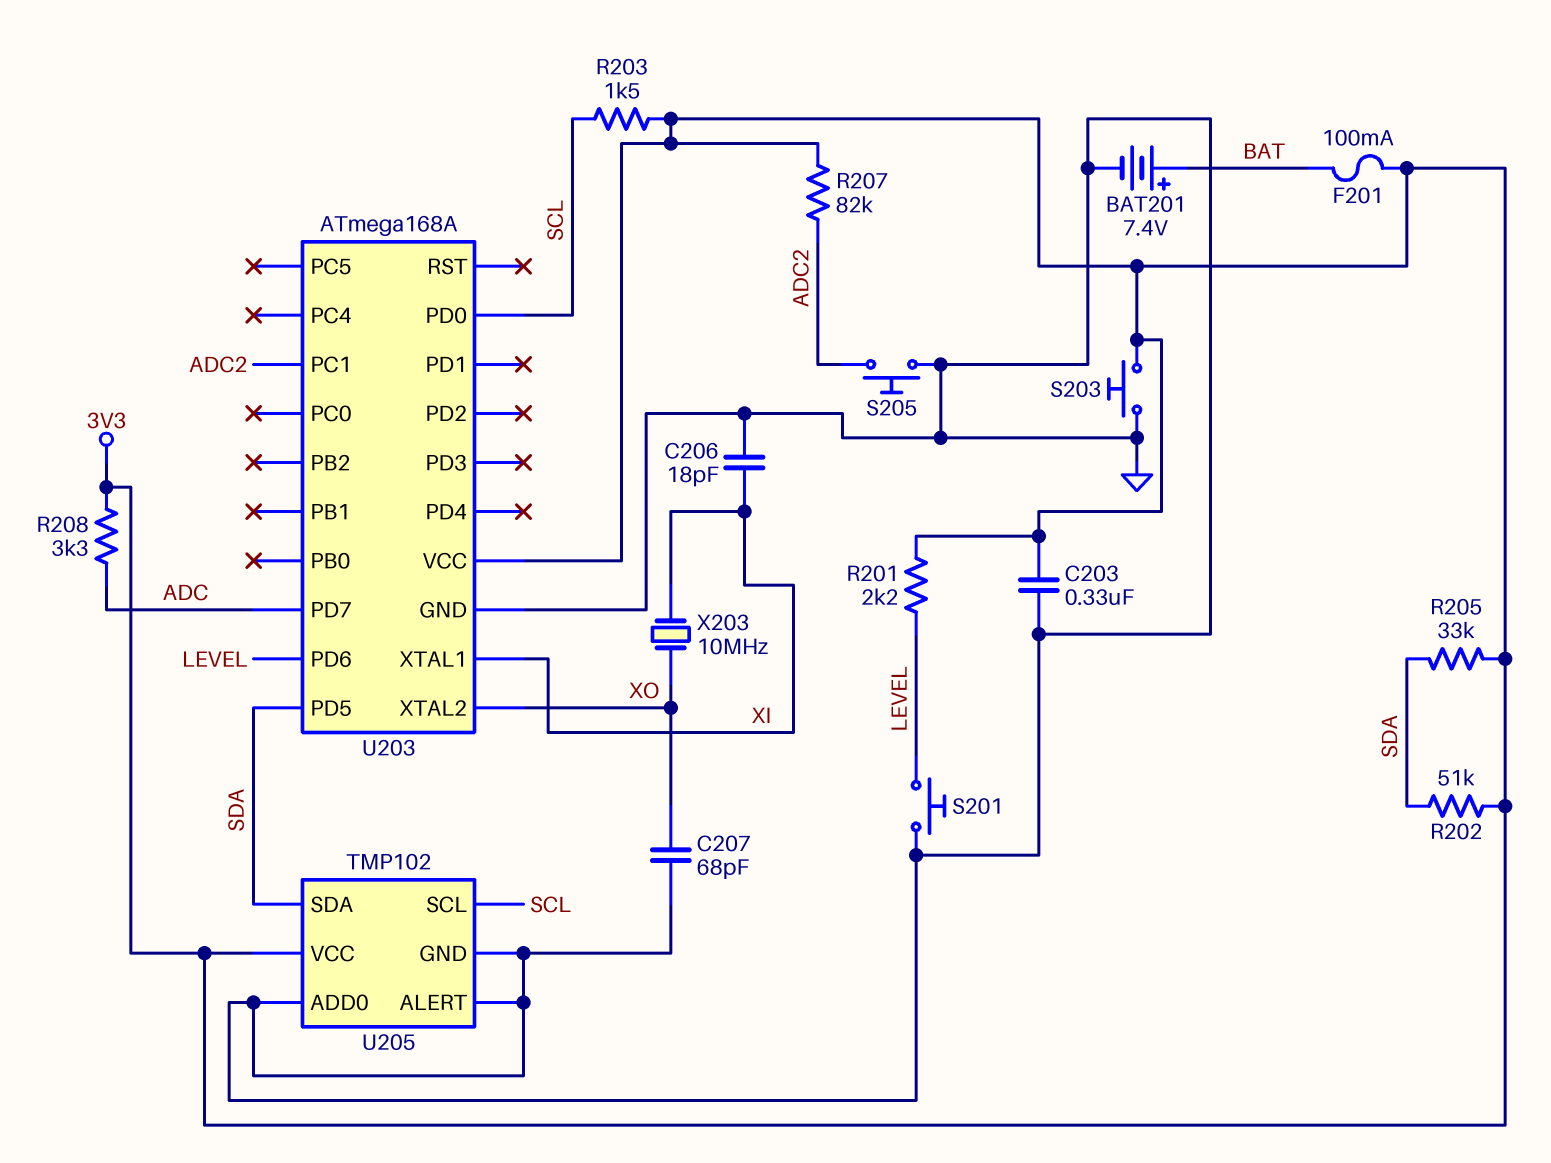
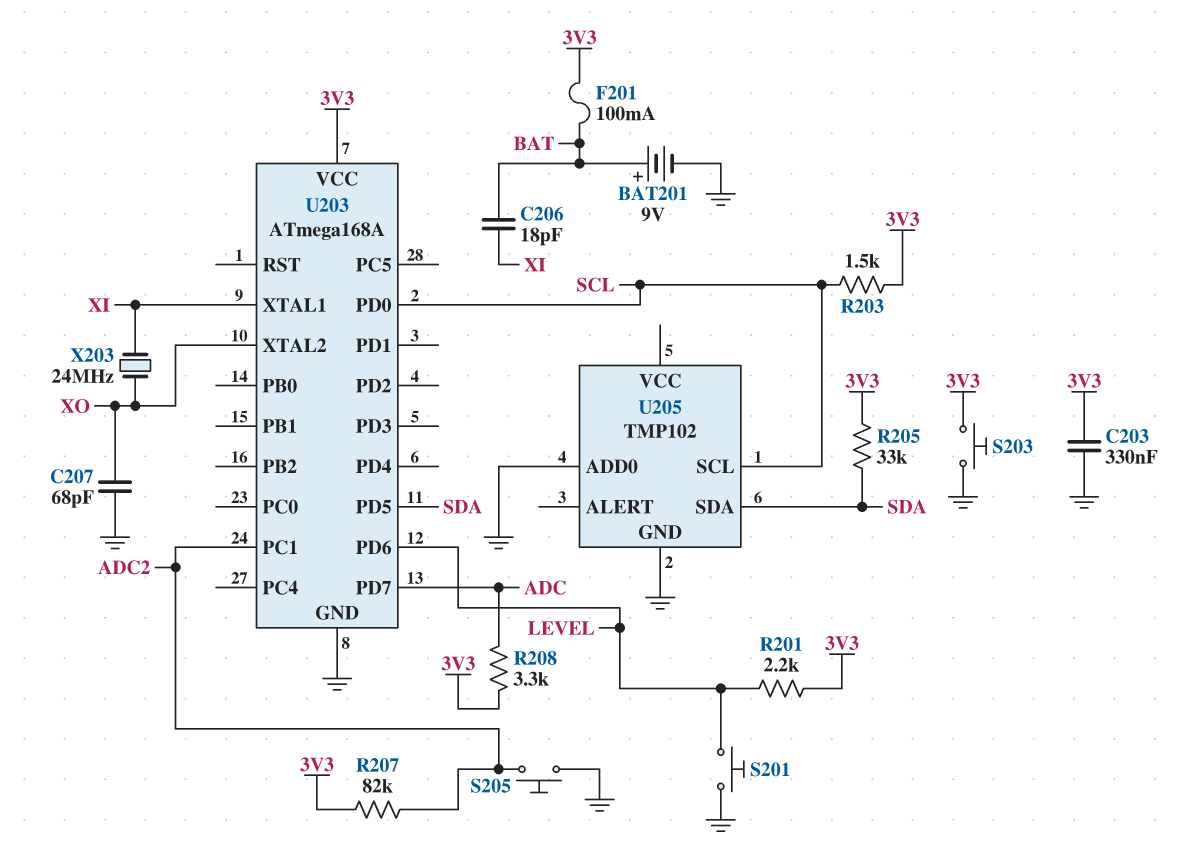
BAT201: 7.4V (plus BAT, minus GND) -> 9V (plus BAT, minus GND)
C206: 18pF (GND, XI) -> 18pF (BAT, XI)
R202: 51k (3V3, SDA) -> none
U205 pin ALERT: GND -> none
U205 pin VCC: 3V3 -> none
X203: 10MHz (XI, XO) -> 24MHz (XI, XO)

